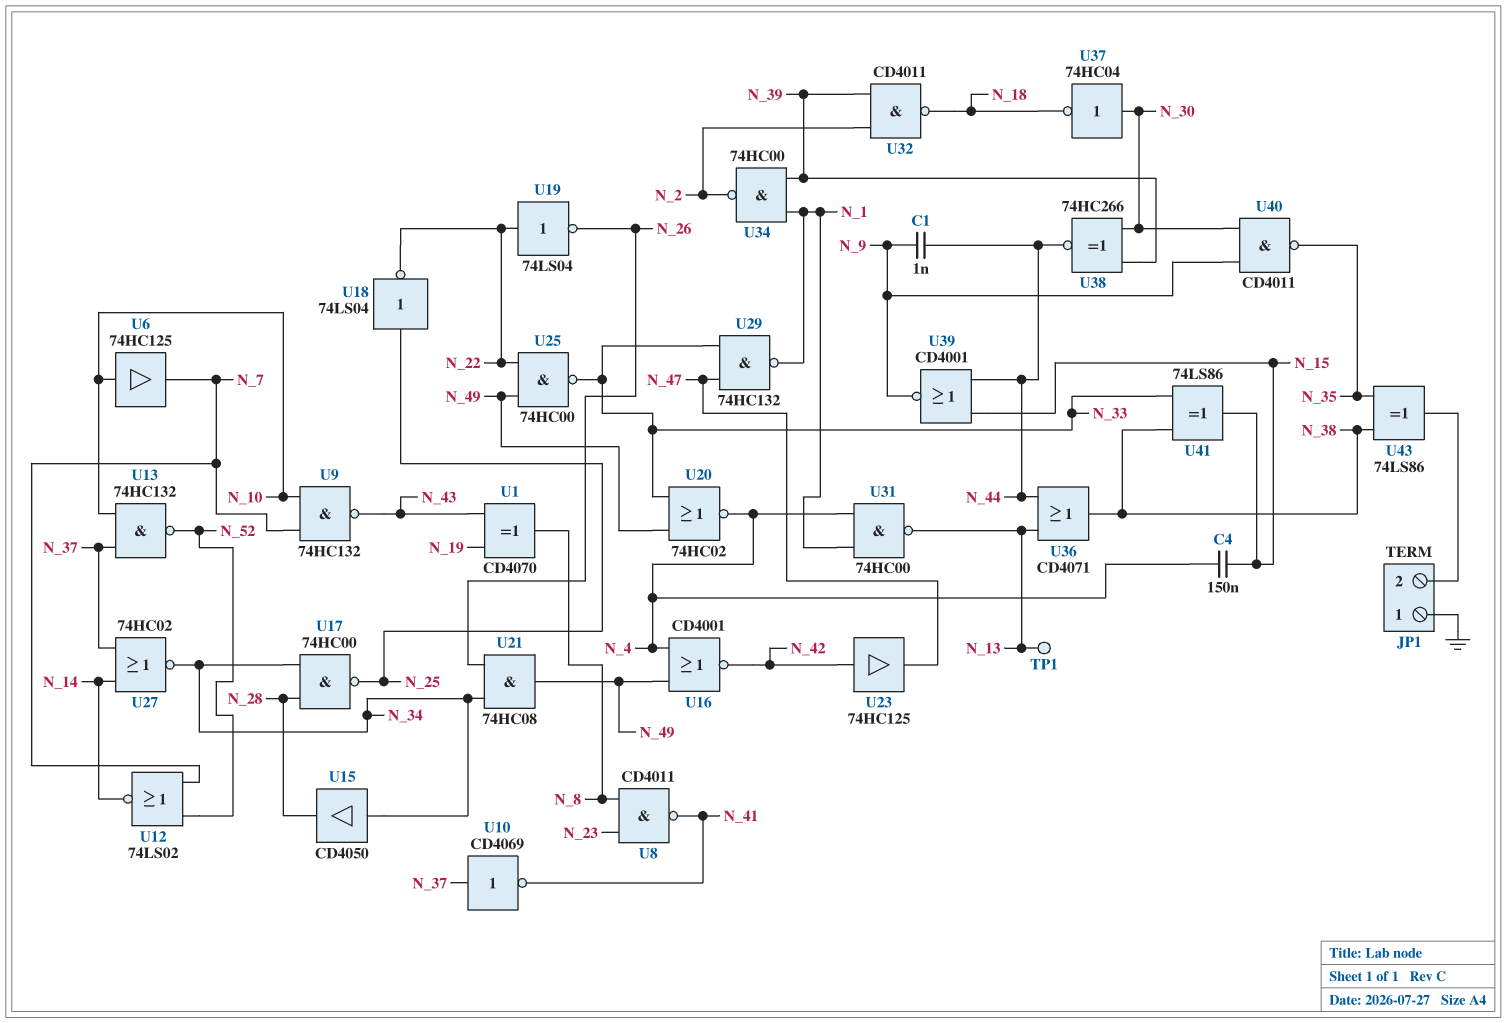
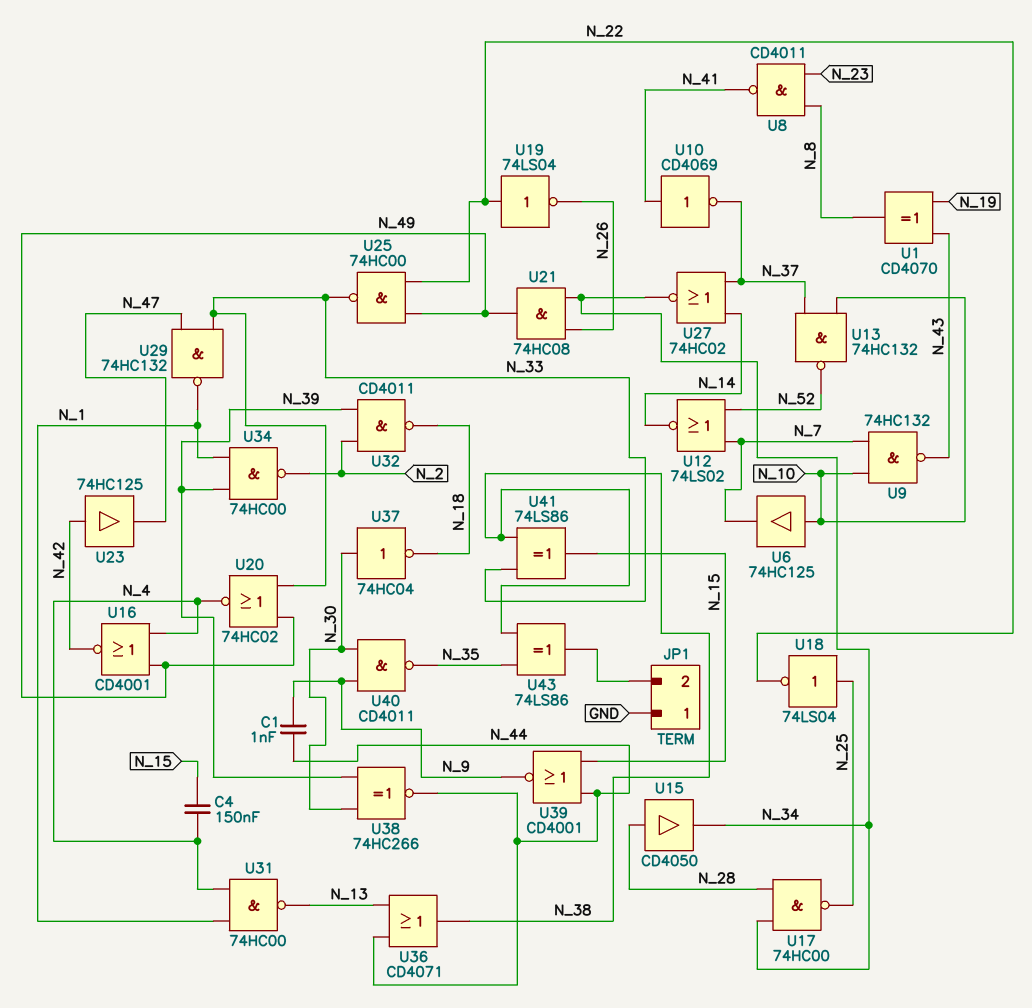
TP1: test point (N_13) -> none
U10: NOT CD4069 (in N_37, out N_41) -> NOT CD4069 (in N_41, out N_37)
U15: buffer CD4050 (in N_34, out N_28) -> buffer CD4050 (in N_28, out N_34)

